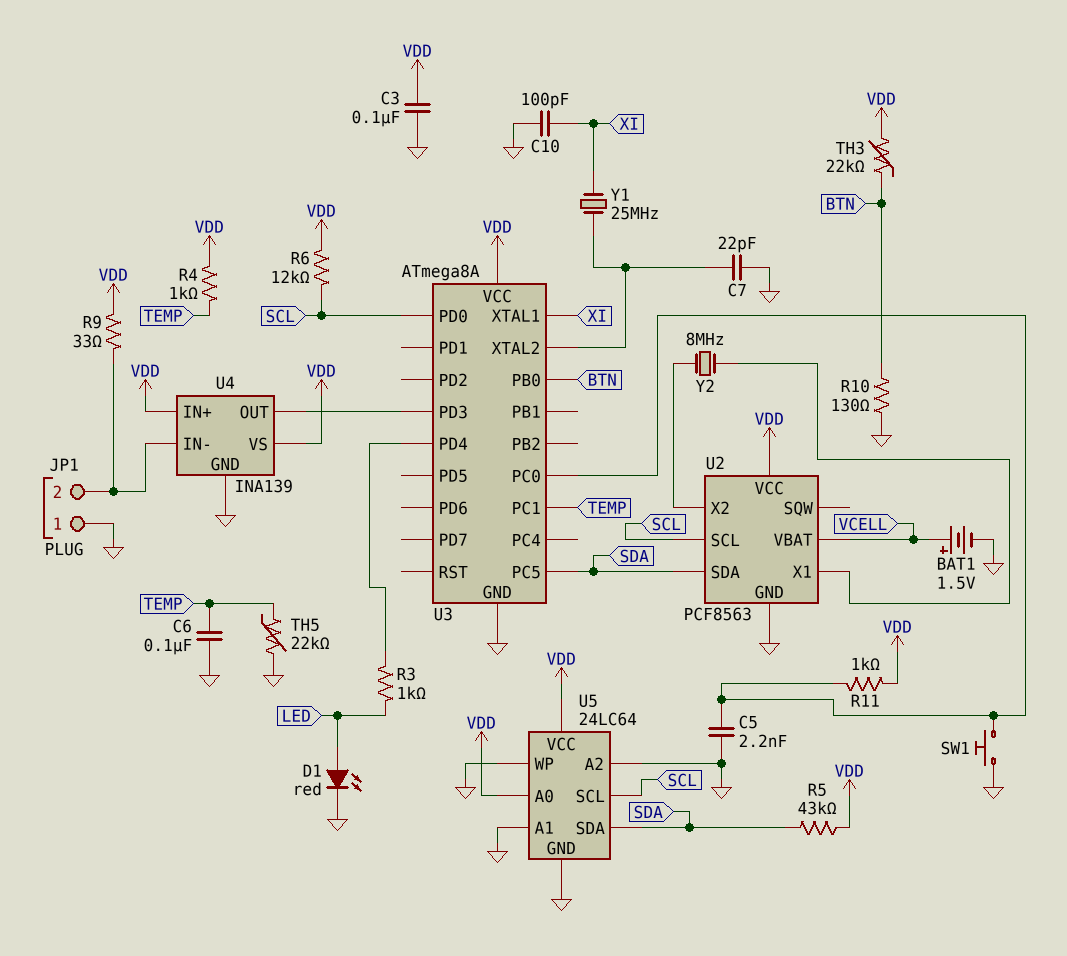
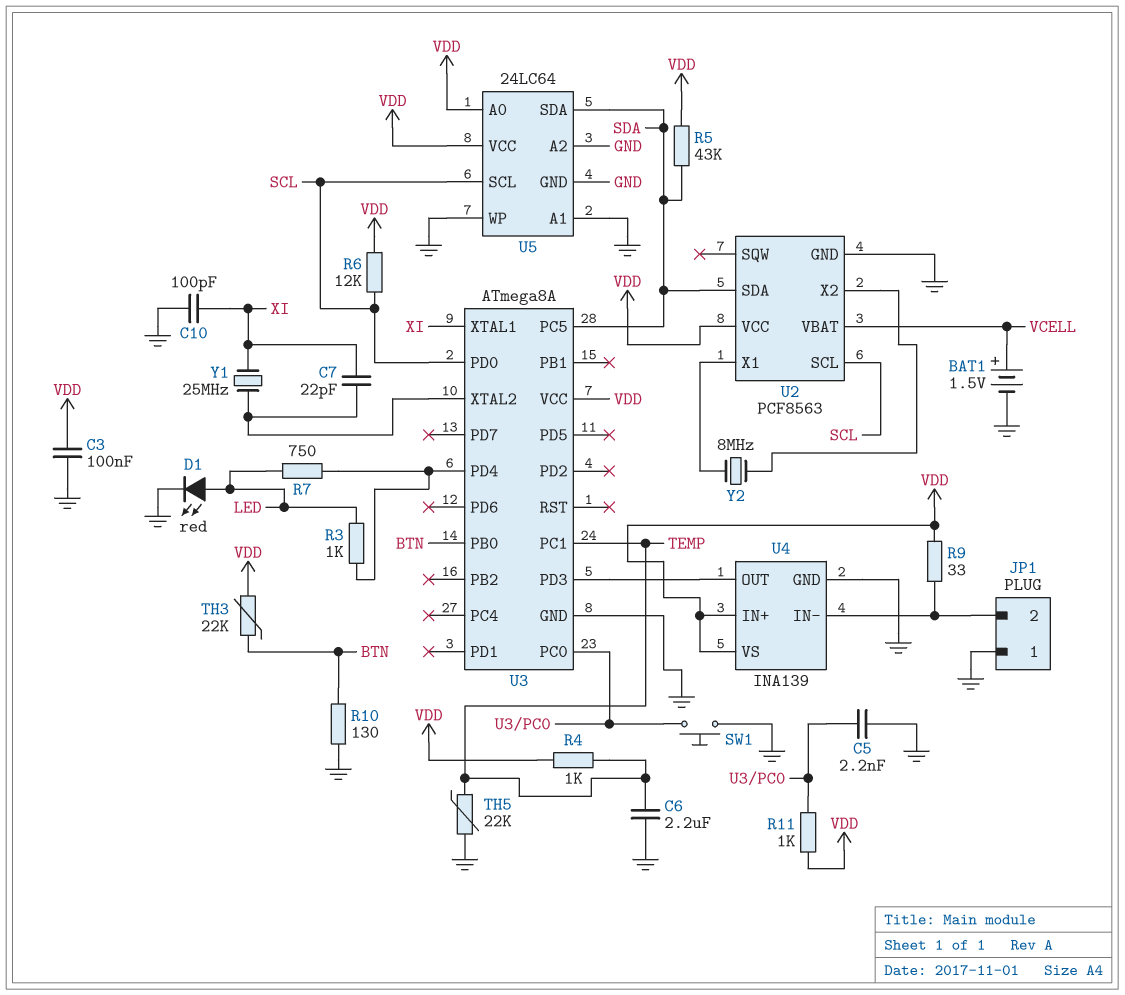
C6: 100nF (GND, TEMP) -> 2.2uF (GND, TEMP)
C7: 22pF (GND, U3/XTAL2) -> 22pF (U3/XTAL2, XI)
R7: none -> 750 (LED, U3/PD4)

